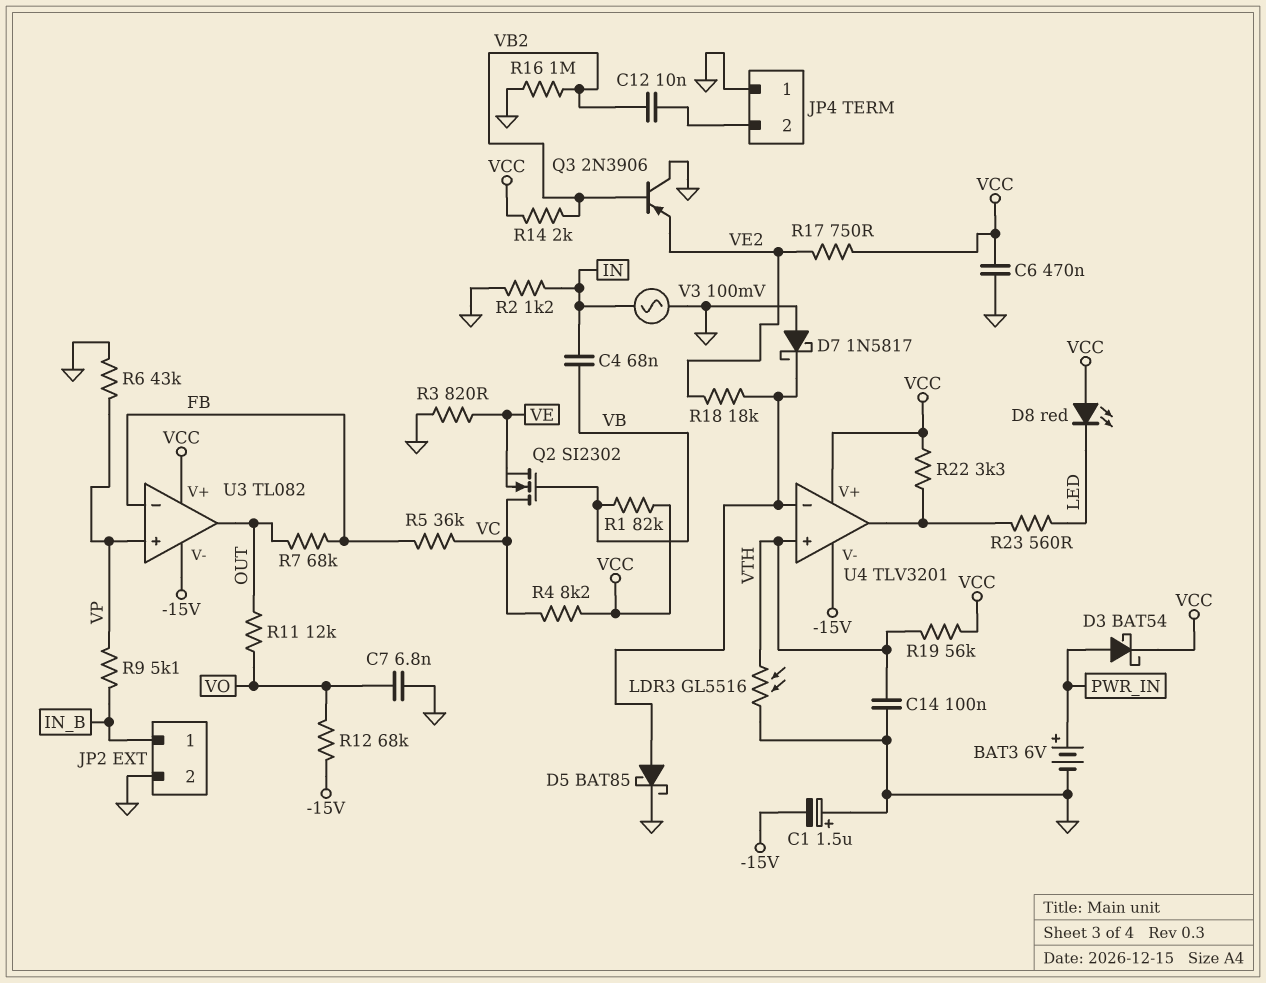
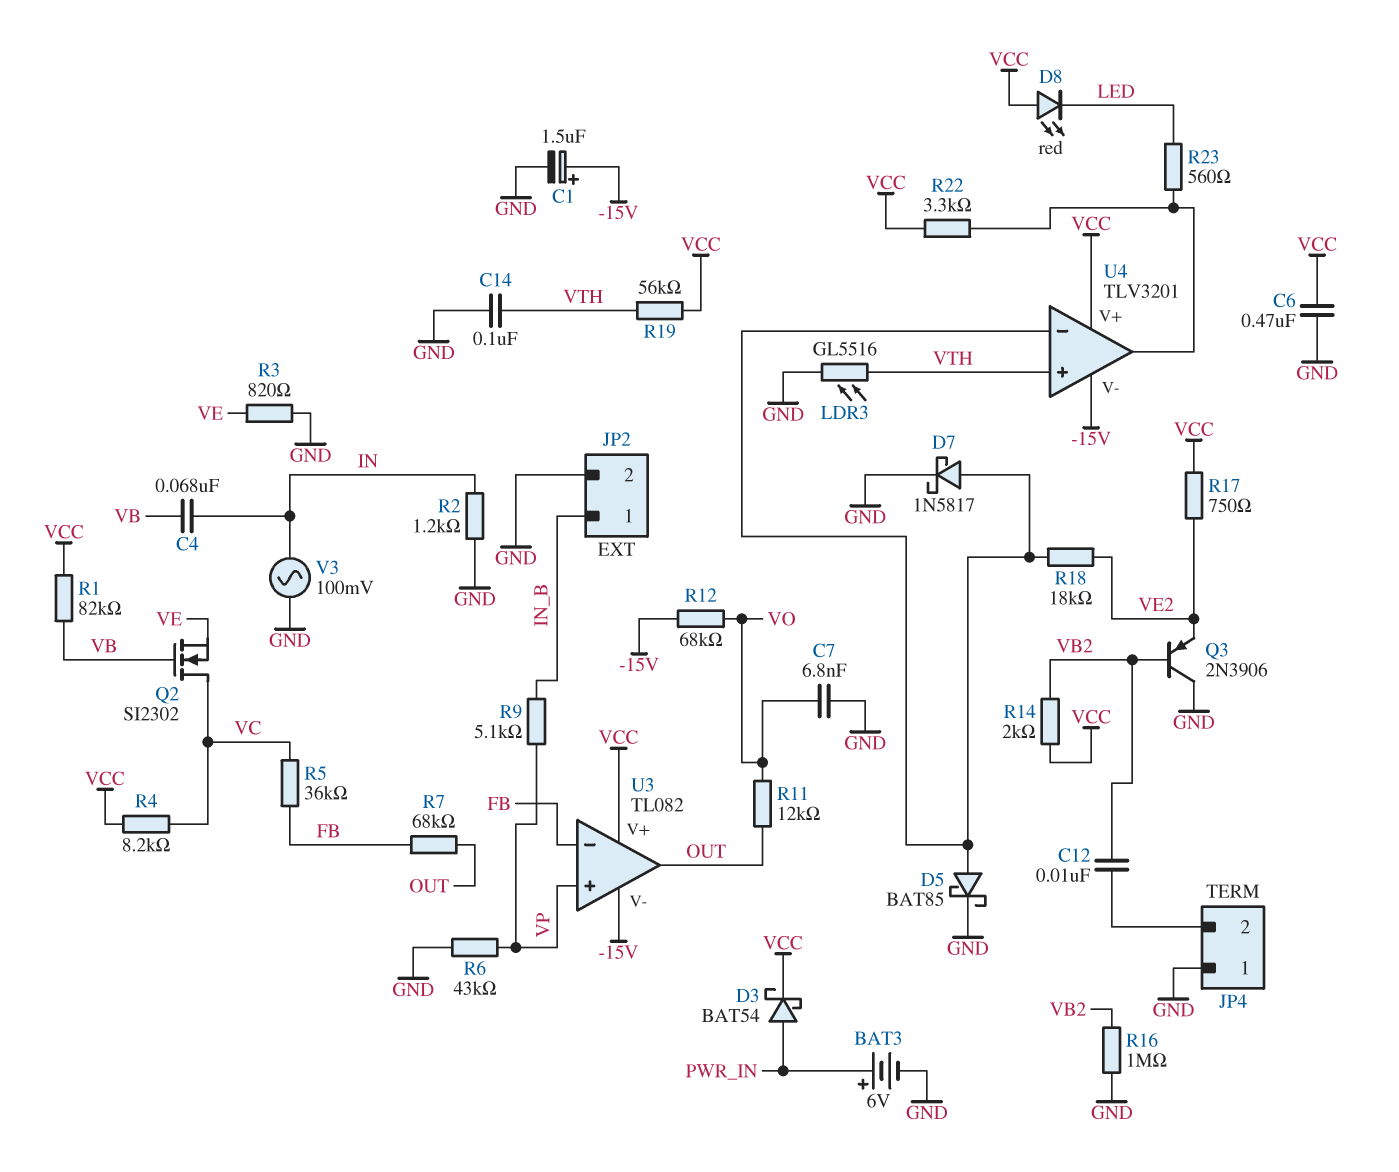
C1: 1.5uF (plus GND, minus -15V) -> 1.5uF (plus -15V, minus GND)
D7: schottky 1N5817 (A GND, K U4/in-) -> schottky 1N5817 (A U4/in-, K GND)

